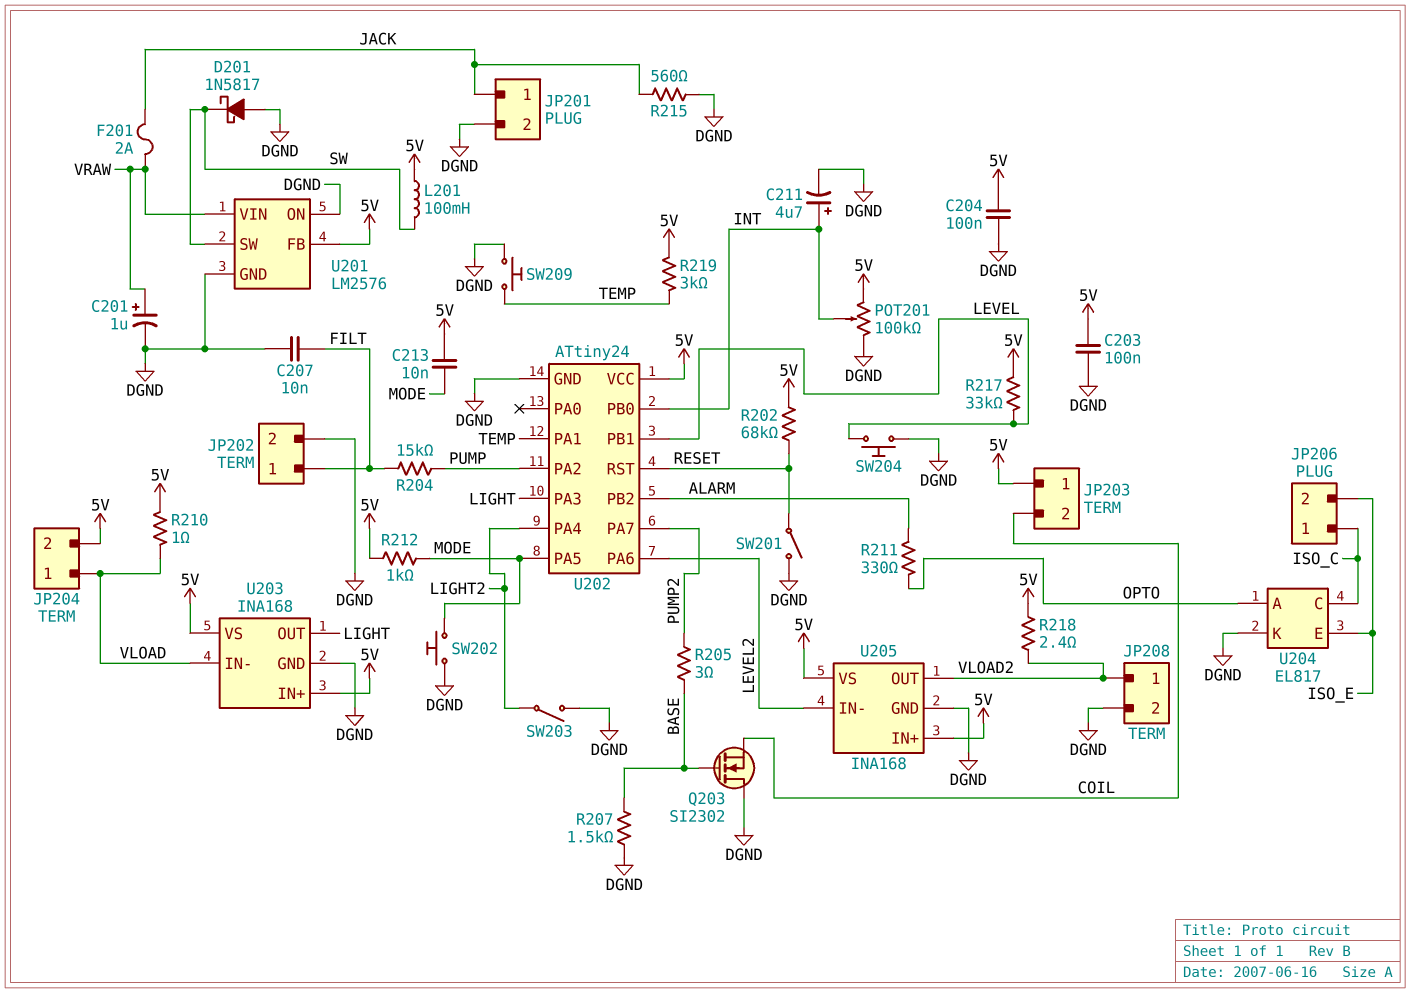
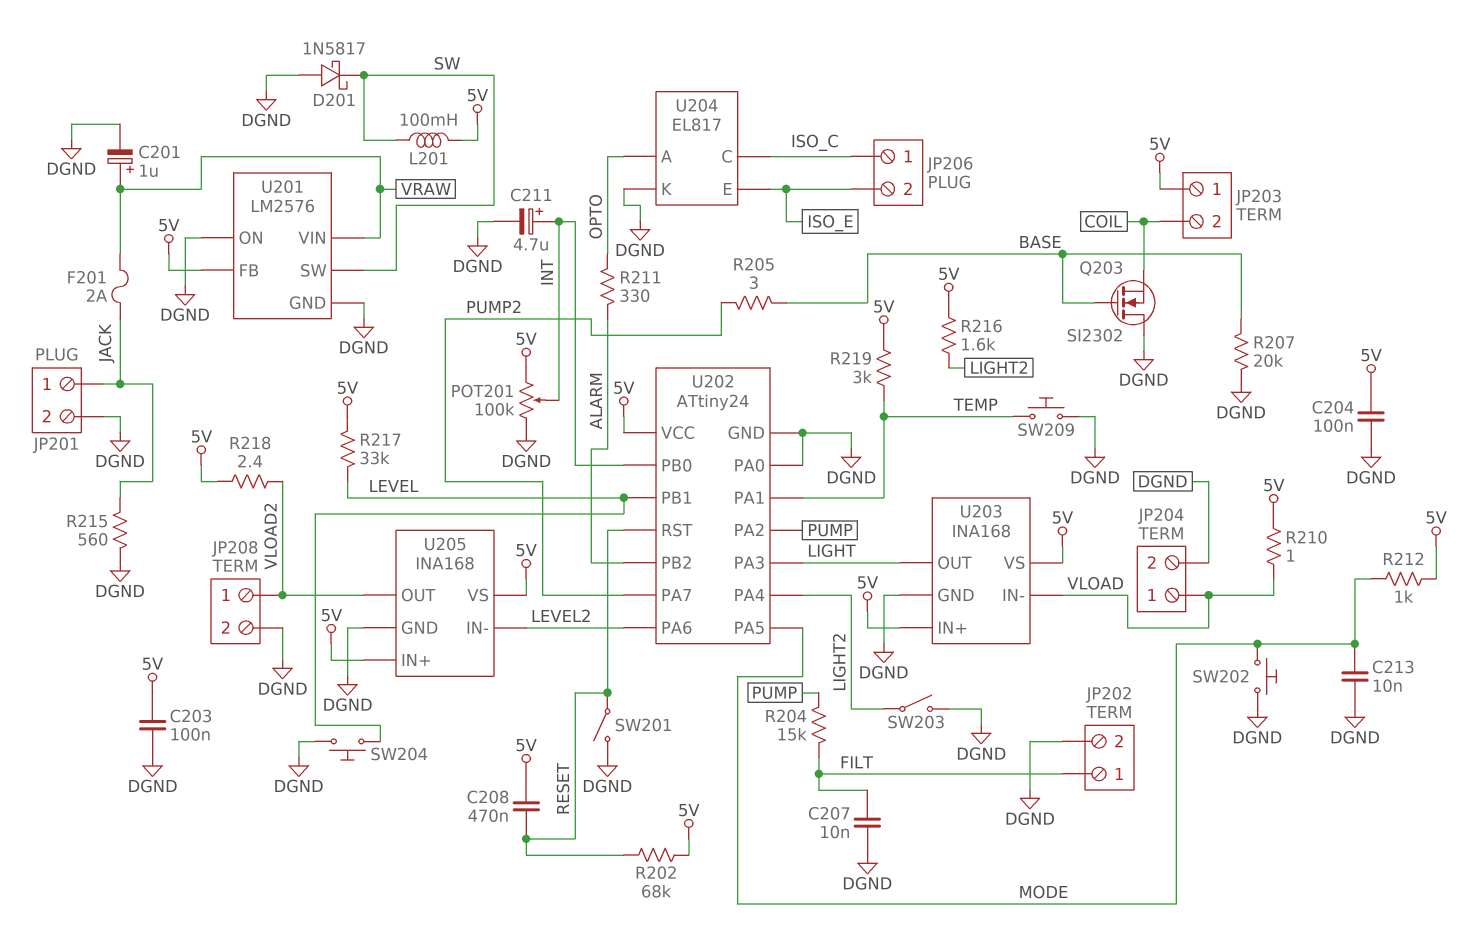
C208: none -> 470nF (5V, RESET)
C213: 10nF (5V, MODE) -> 10nF (DGND, MODE)
JP204 pin 2: 5V -> DGND
R207: 1.5k (BASE, DGND) -> 20k (BASE, DGND)
R216: none -> 1.6k (5V, LIGHT2)
U202 pin PA0: none -> DGND

